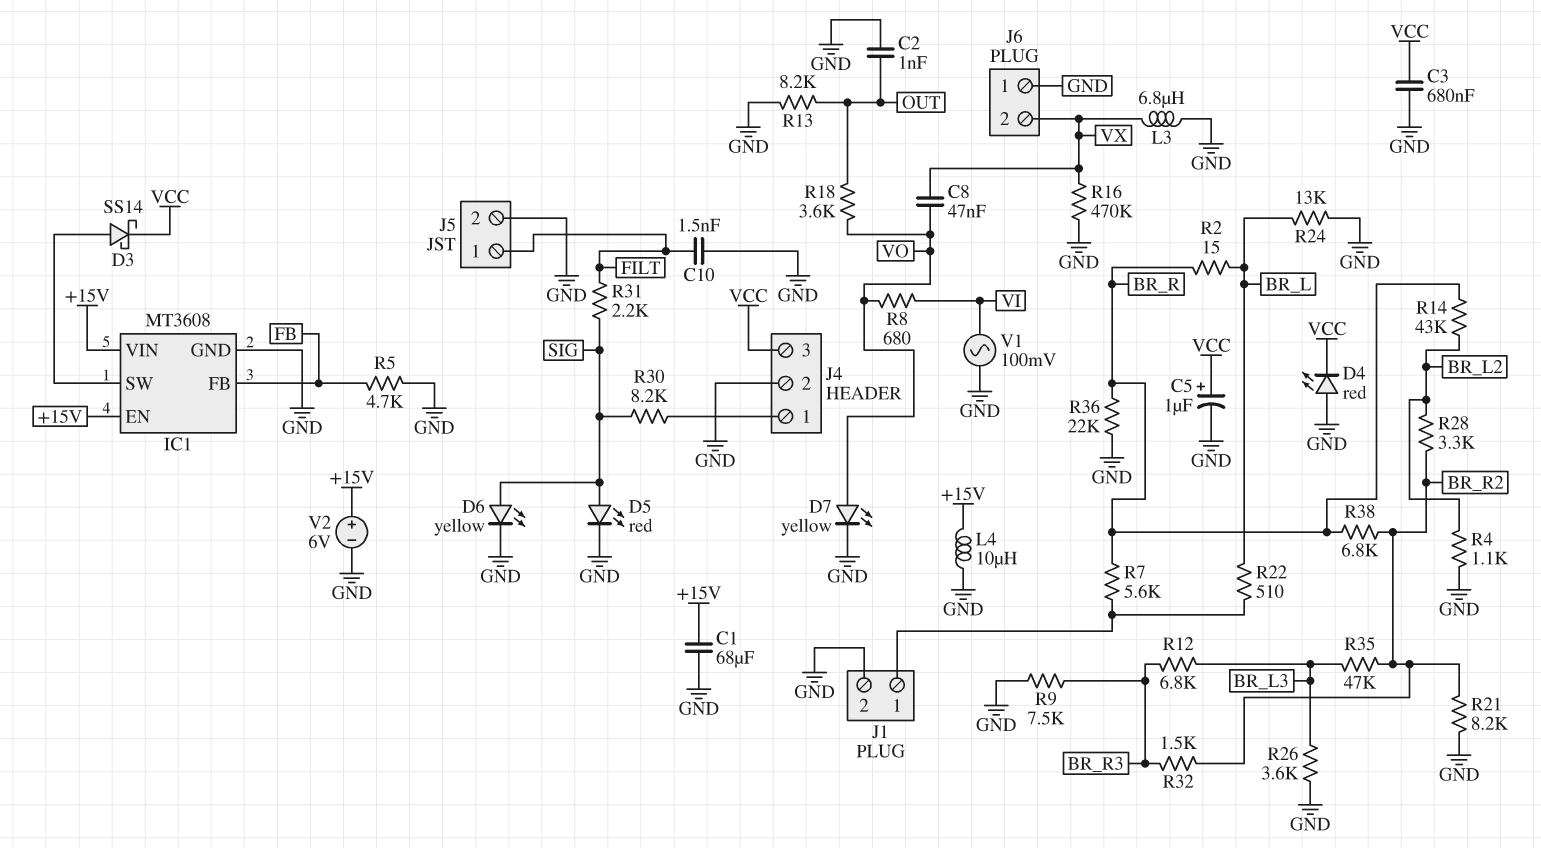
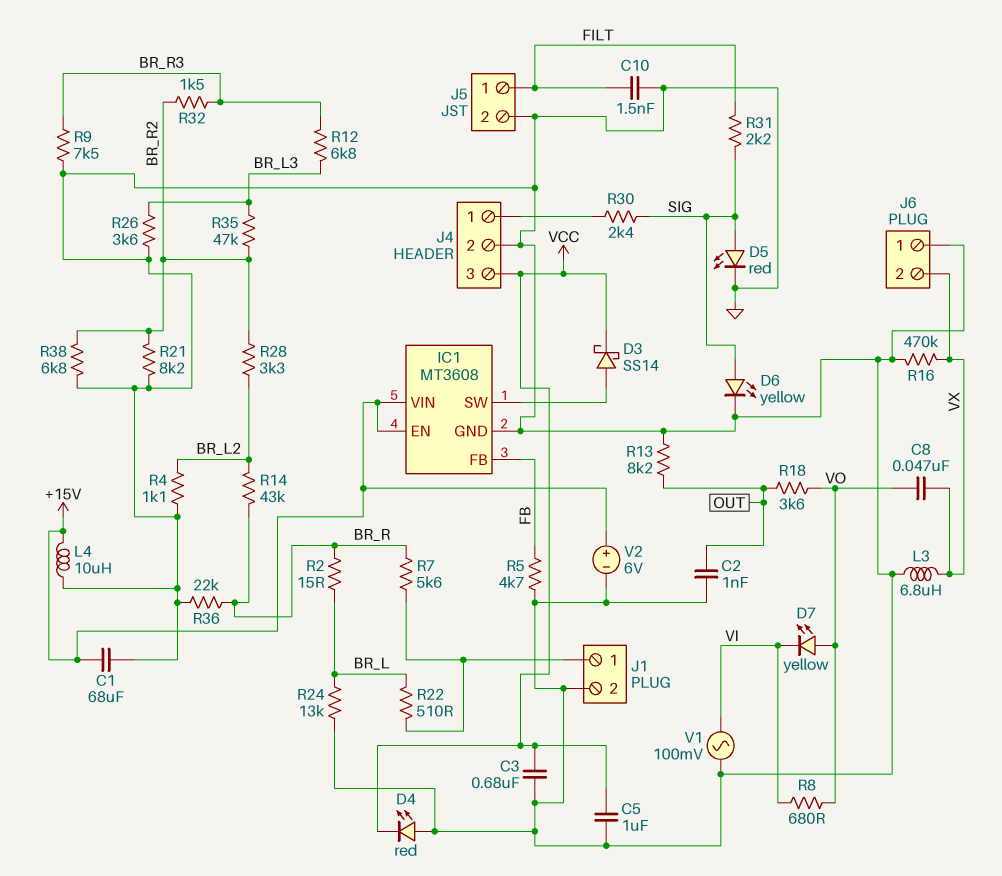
C5: 1uF (plus VCC, minus GND) -> 1uF (GND, VCC)
D7: LED yellow (A VO, K GND) -> LED yellow (A VO, K VI)
R30: 8.2k (J4/1, SIG) -> 2.4k (J4/1, SIG)
R38: 6.8k (BR_R, BR_R2) -> 6.8k (BR_R2, GND)

